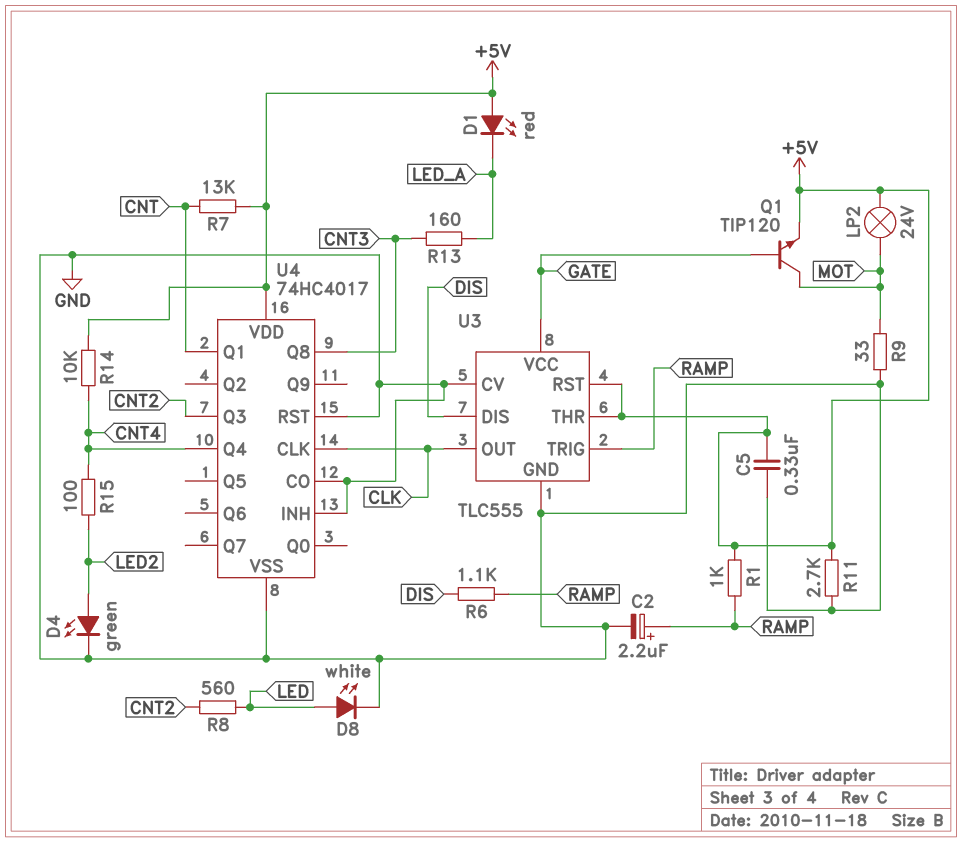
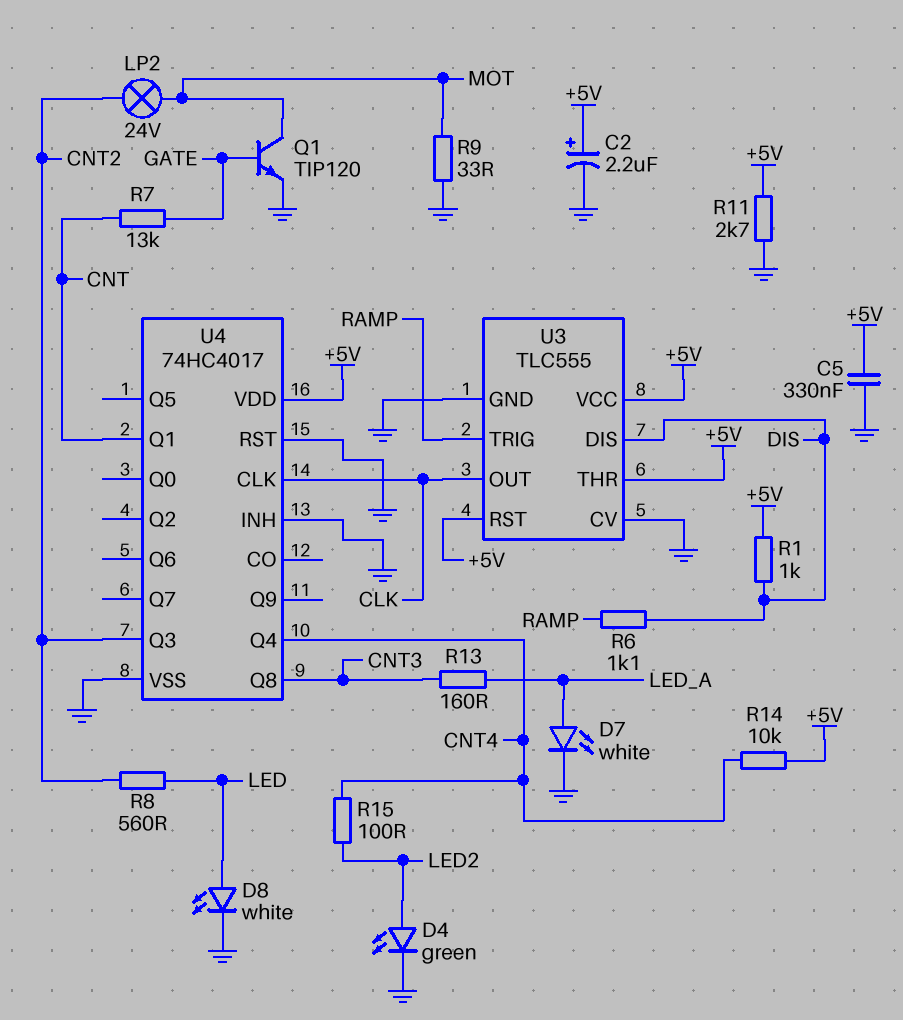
C2: 2.2uF (plus RAMP, minus GND) -> 2.2uF (plus +5V, minus GND)
D1: LED red (A +5V, K LED_A) -> none
D7: none -> LED white (A LED_A, K GND)
LP2: lamp 24V (+5V, MOT) -> lamp 24V (CNT2, MOT)
Q1: NPN TIP120 (B GATE, C MOT, E +5V) -> NPN TIP120 (B GATE, C MOT, E GND)
R1: 1k (+5V, RAMP) -> 1k (+5V, DIS)
R7: 13k (+5V, CNT) -> 13k (CNT, GATE)
U3 pin VCC: GATE -> +5V
U4 pin CO: GND -> none

